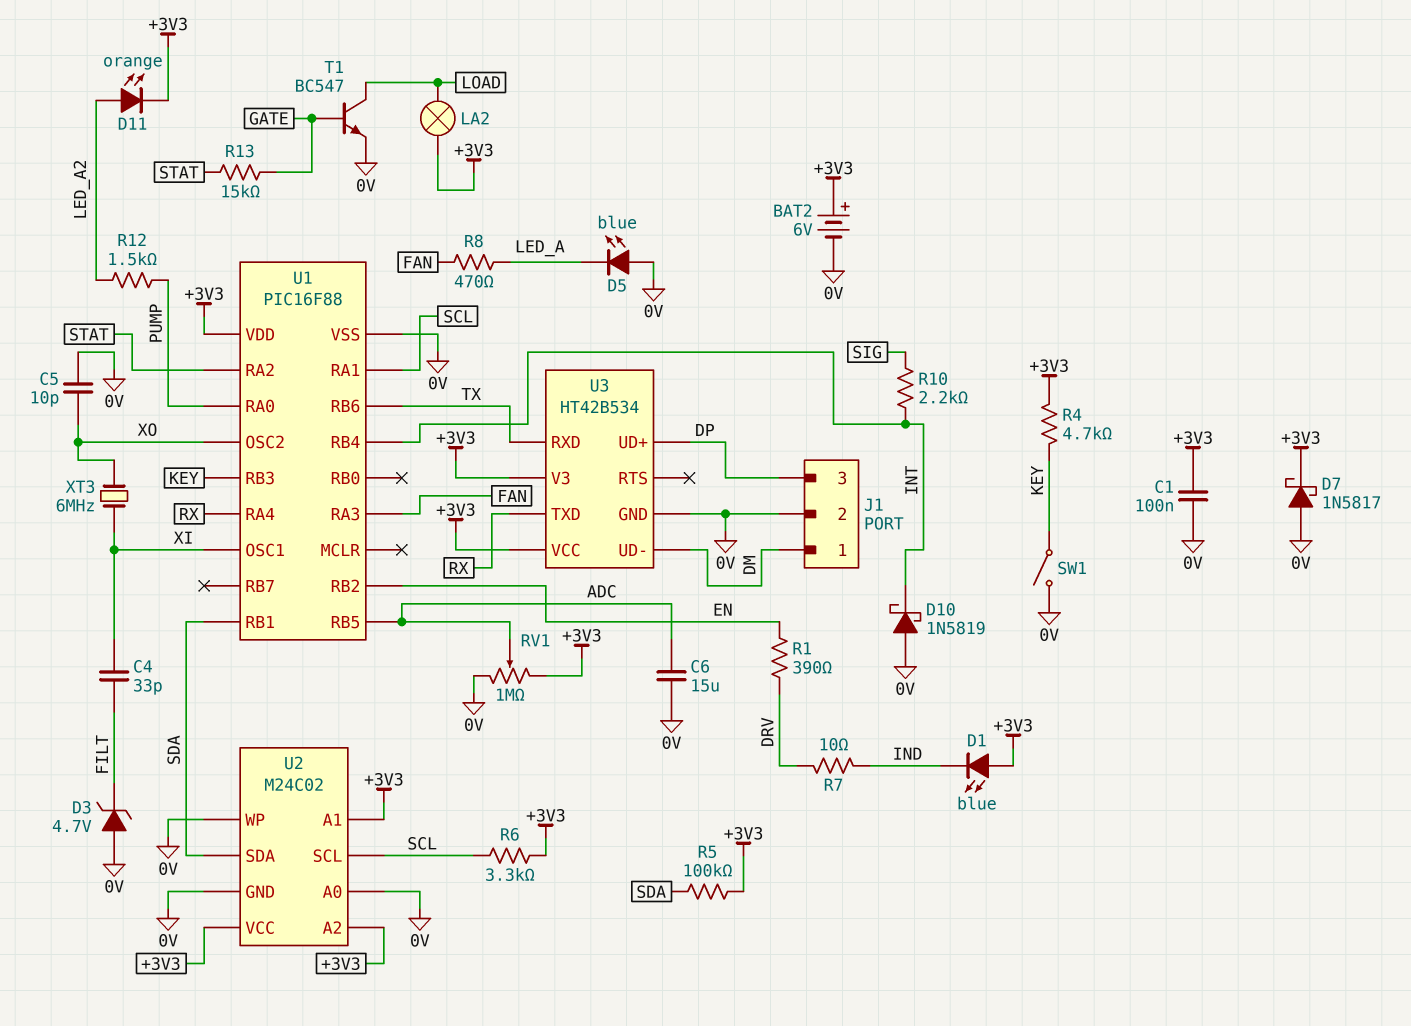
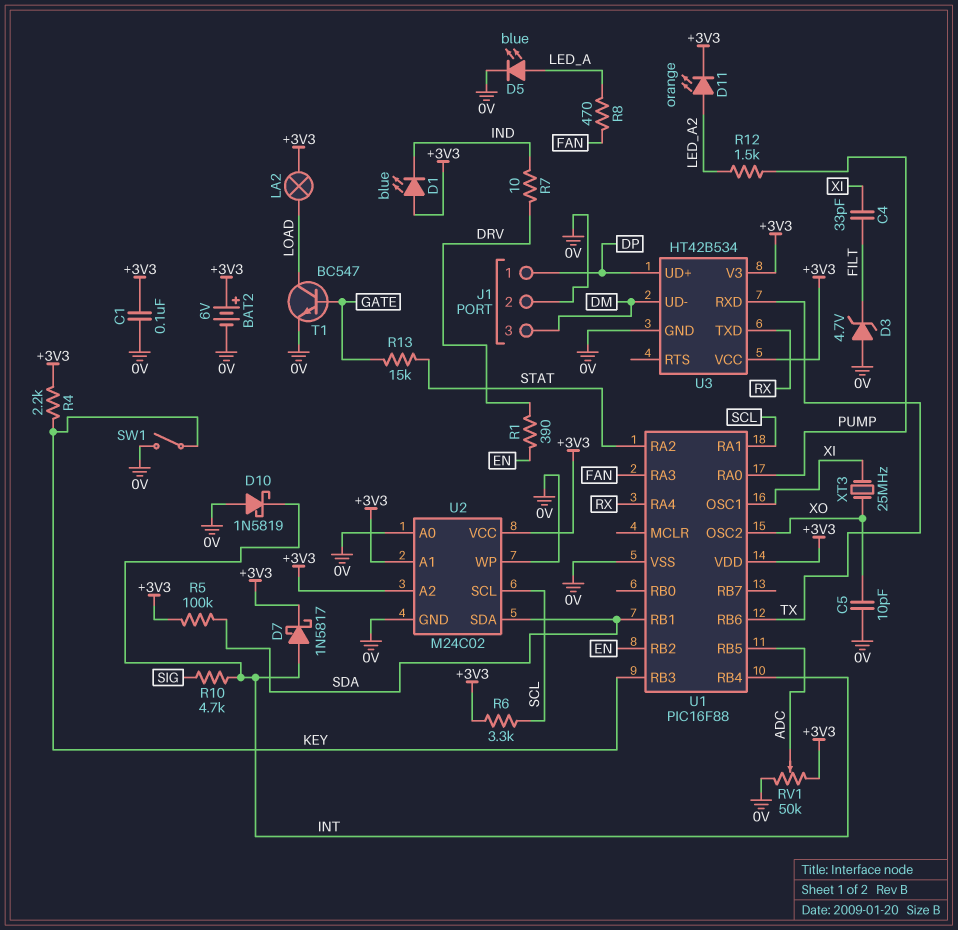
C6: 15uF (0V, ADC) -> none
D5: LED blue (A 0V, K LED_A) -> LED blue (A LED_A, K 0V)
D7: schottky 1N5817 (A 0V, K +3V3) -> schottky 1N5817 (A INT, K +3V3)
J1 pin 1: DM -> DP
J1 pin 3: DP -> DM
R4: 4.7k (+3V3, KEY) -> 2.2k (+3V3, KEY)
R10: 2.2k (INT, SIG) -> 4.7k (INT, SIG)
RV1: 1M (+3V3, 0V, wiper ADC) -> 50k (+3V3, 0V, wiper ADC)
XT3: 6MHz (XI, XO) -> 25MHz (XI, XO)

